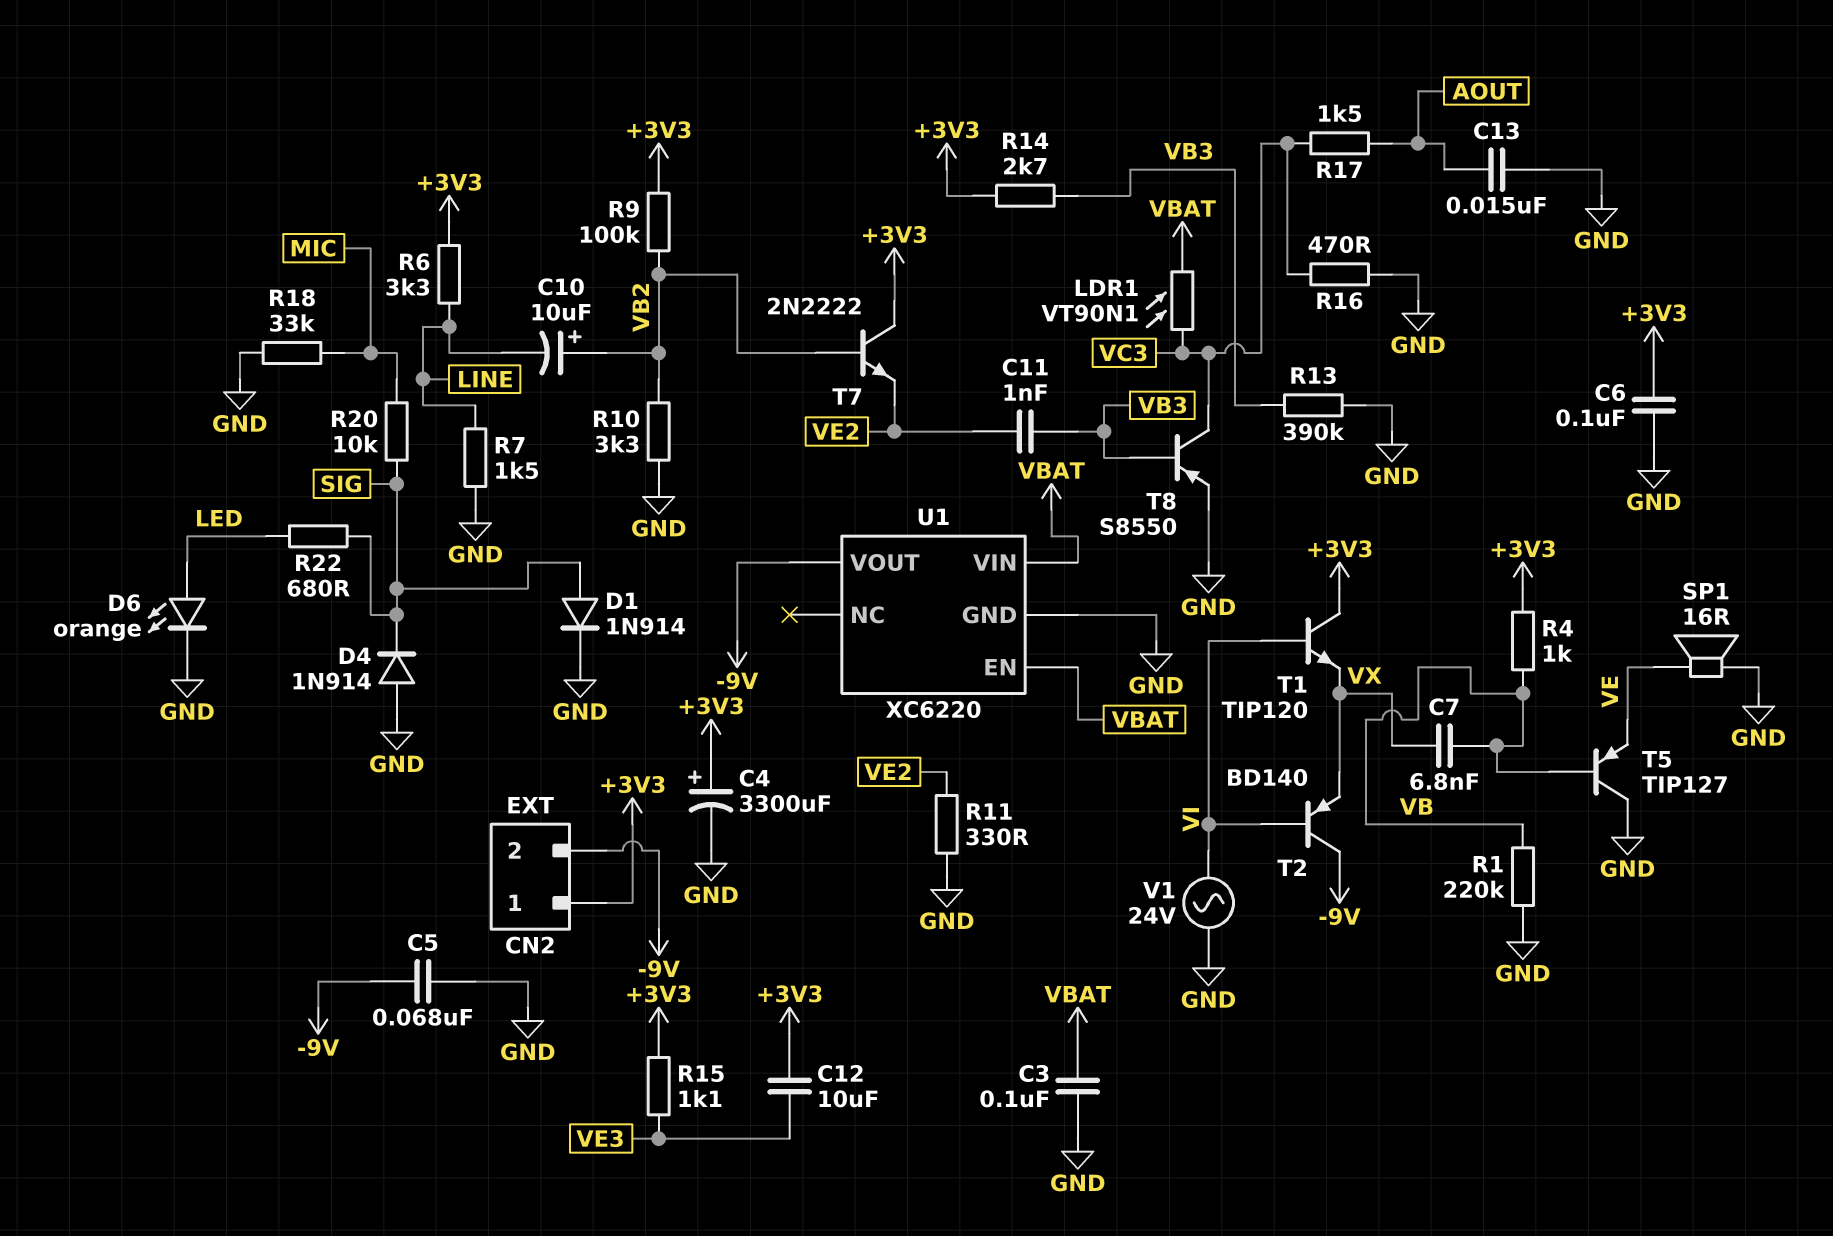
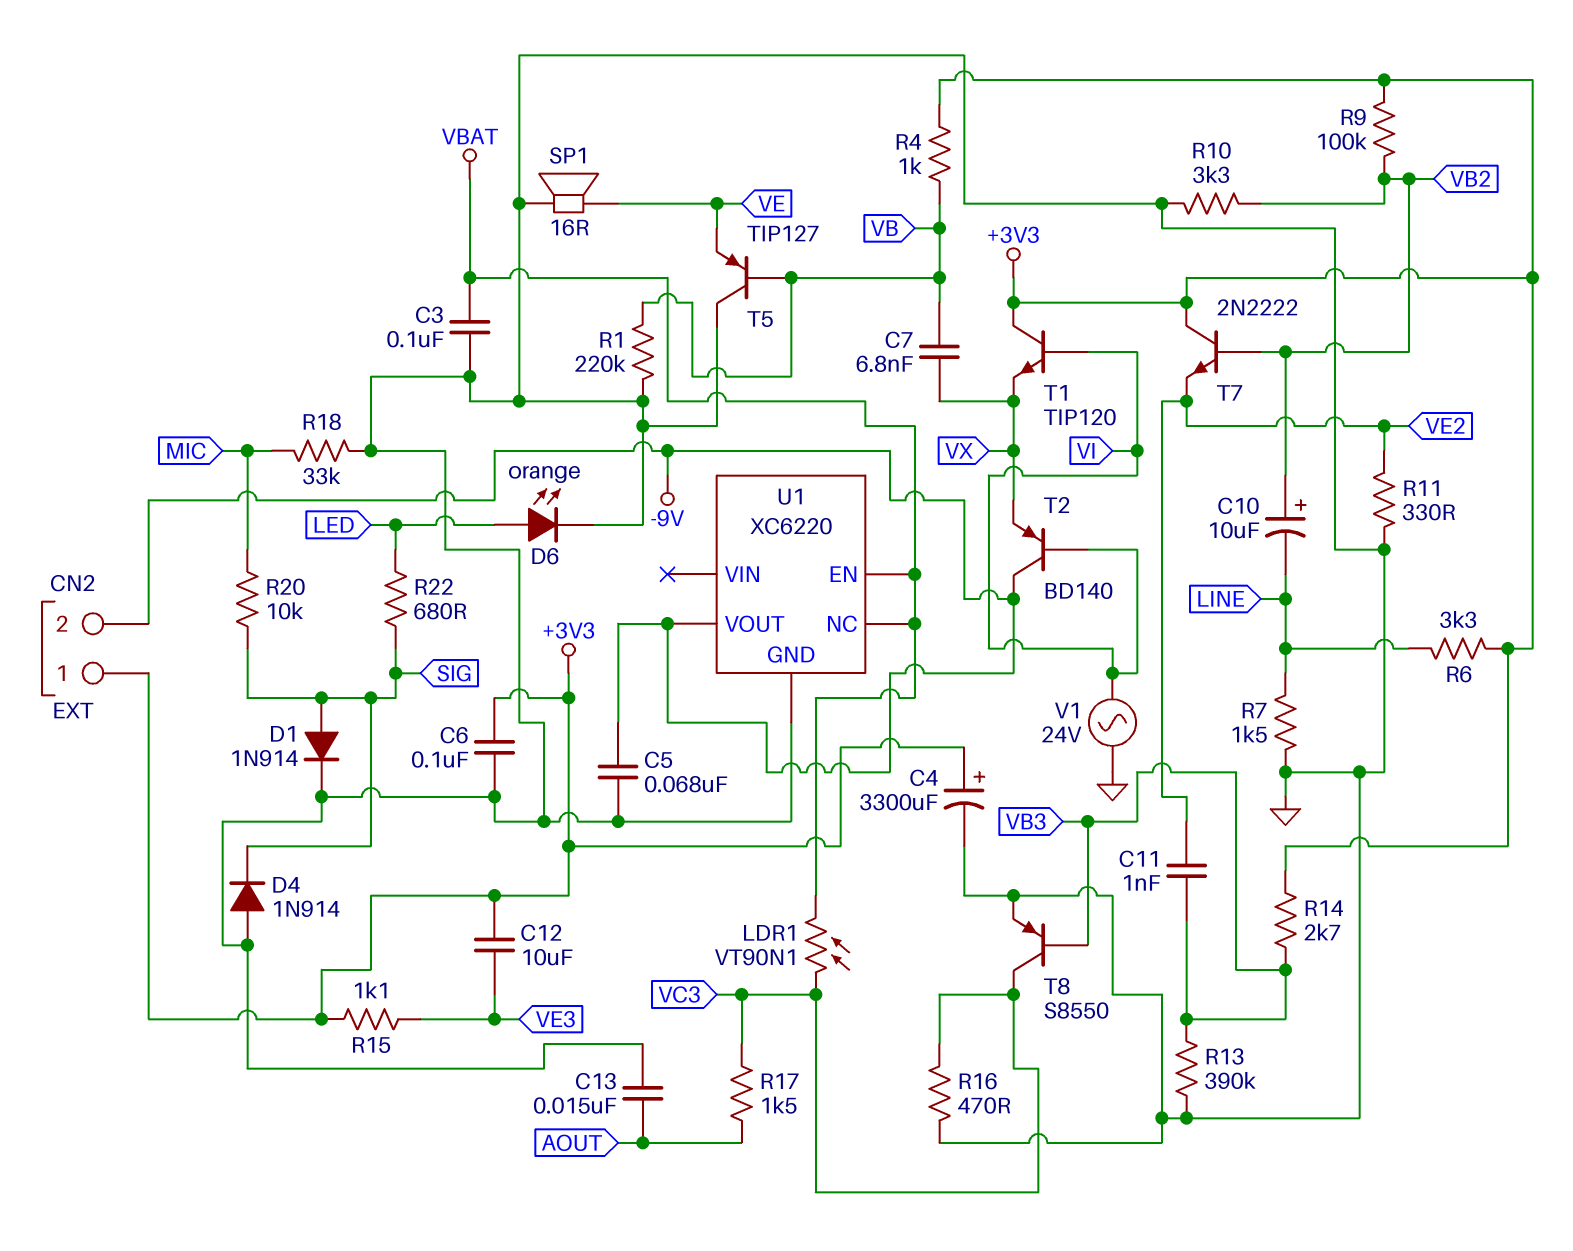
U1 pin NC: none -> VBAT
U1 pin VIN: VBAT -> none

